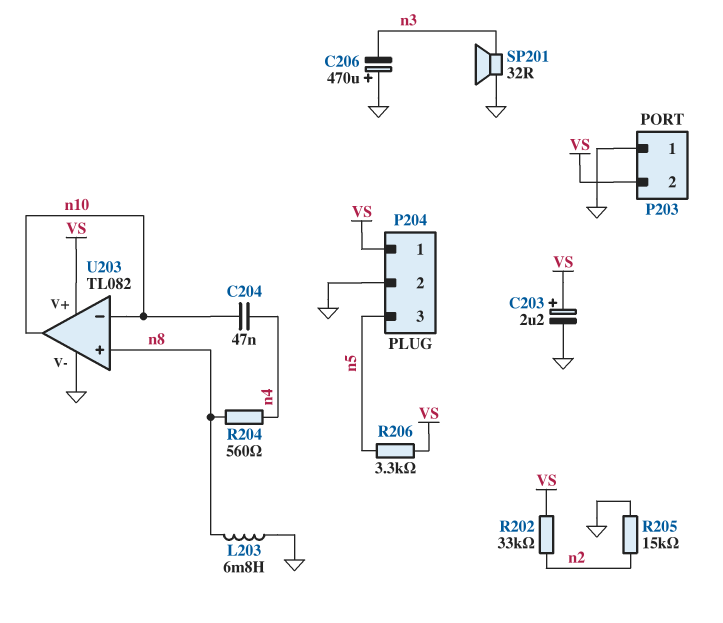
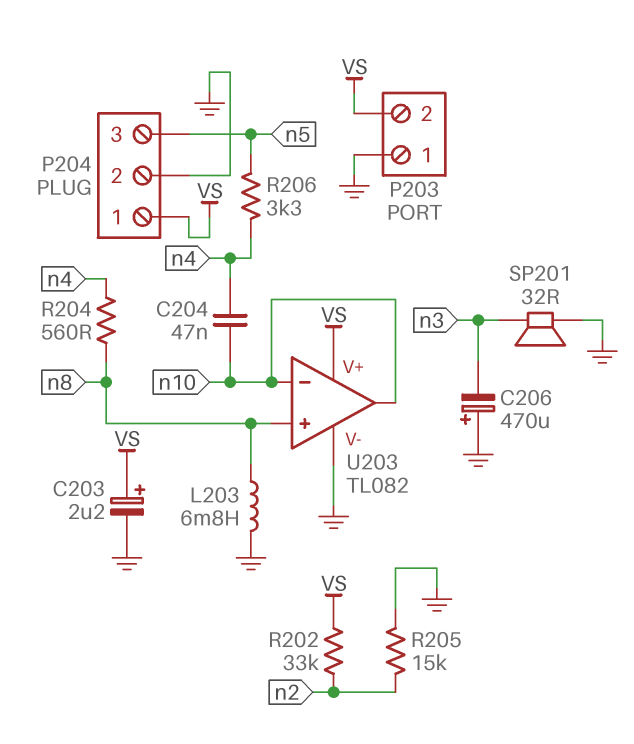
R206: 3.3k (VS, n5) -> 3.3k (n4, n5)

